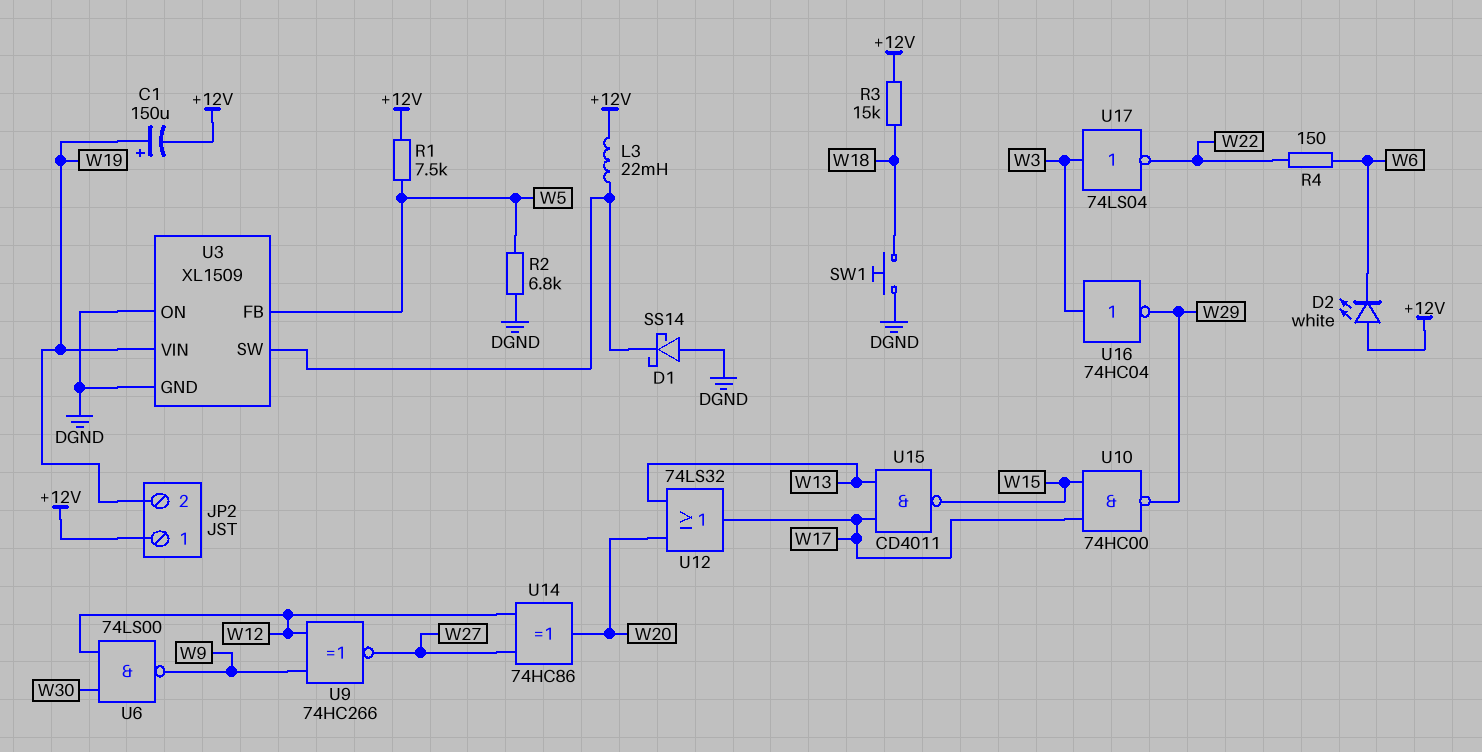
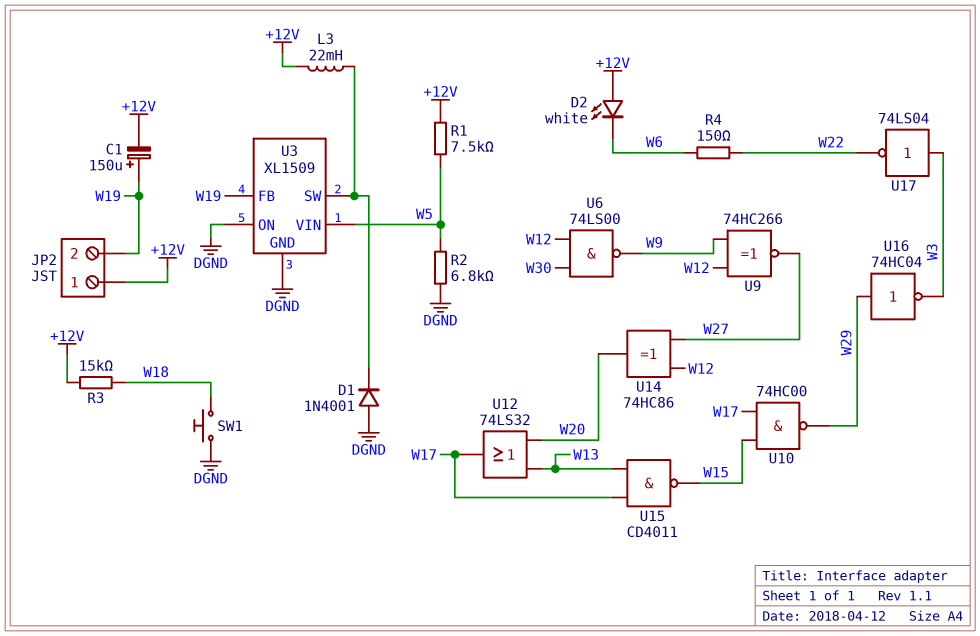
D1: schottky SS14 (A DGND, K U3/SW) -> diode 1N4001 (A DGND, K U3/SW)
U3 pin FB: W5 -> W19
U3 pin VIN: W19 -> W5
U16: NOT 74HC04 (in W3, out W29) -> NOT 74HC04 (in W29, out W3)

